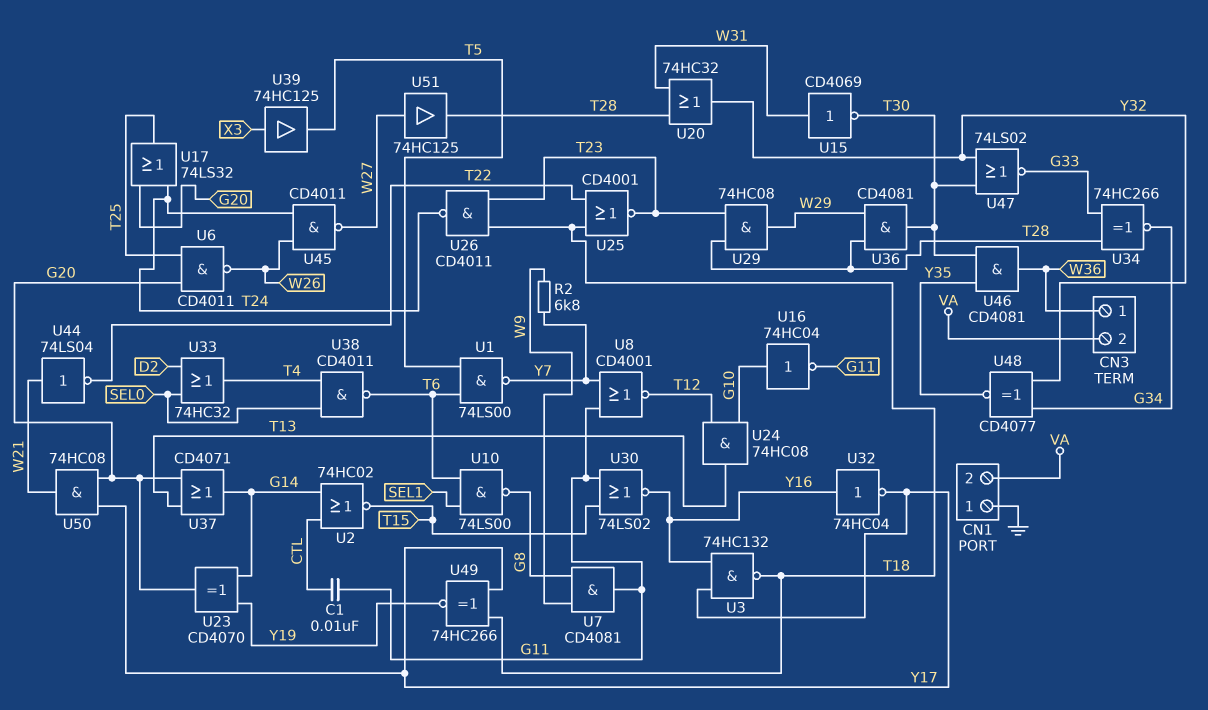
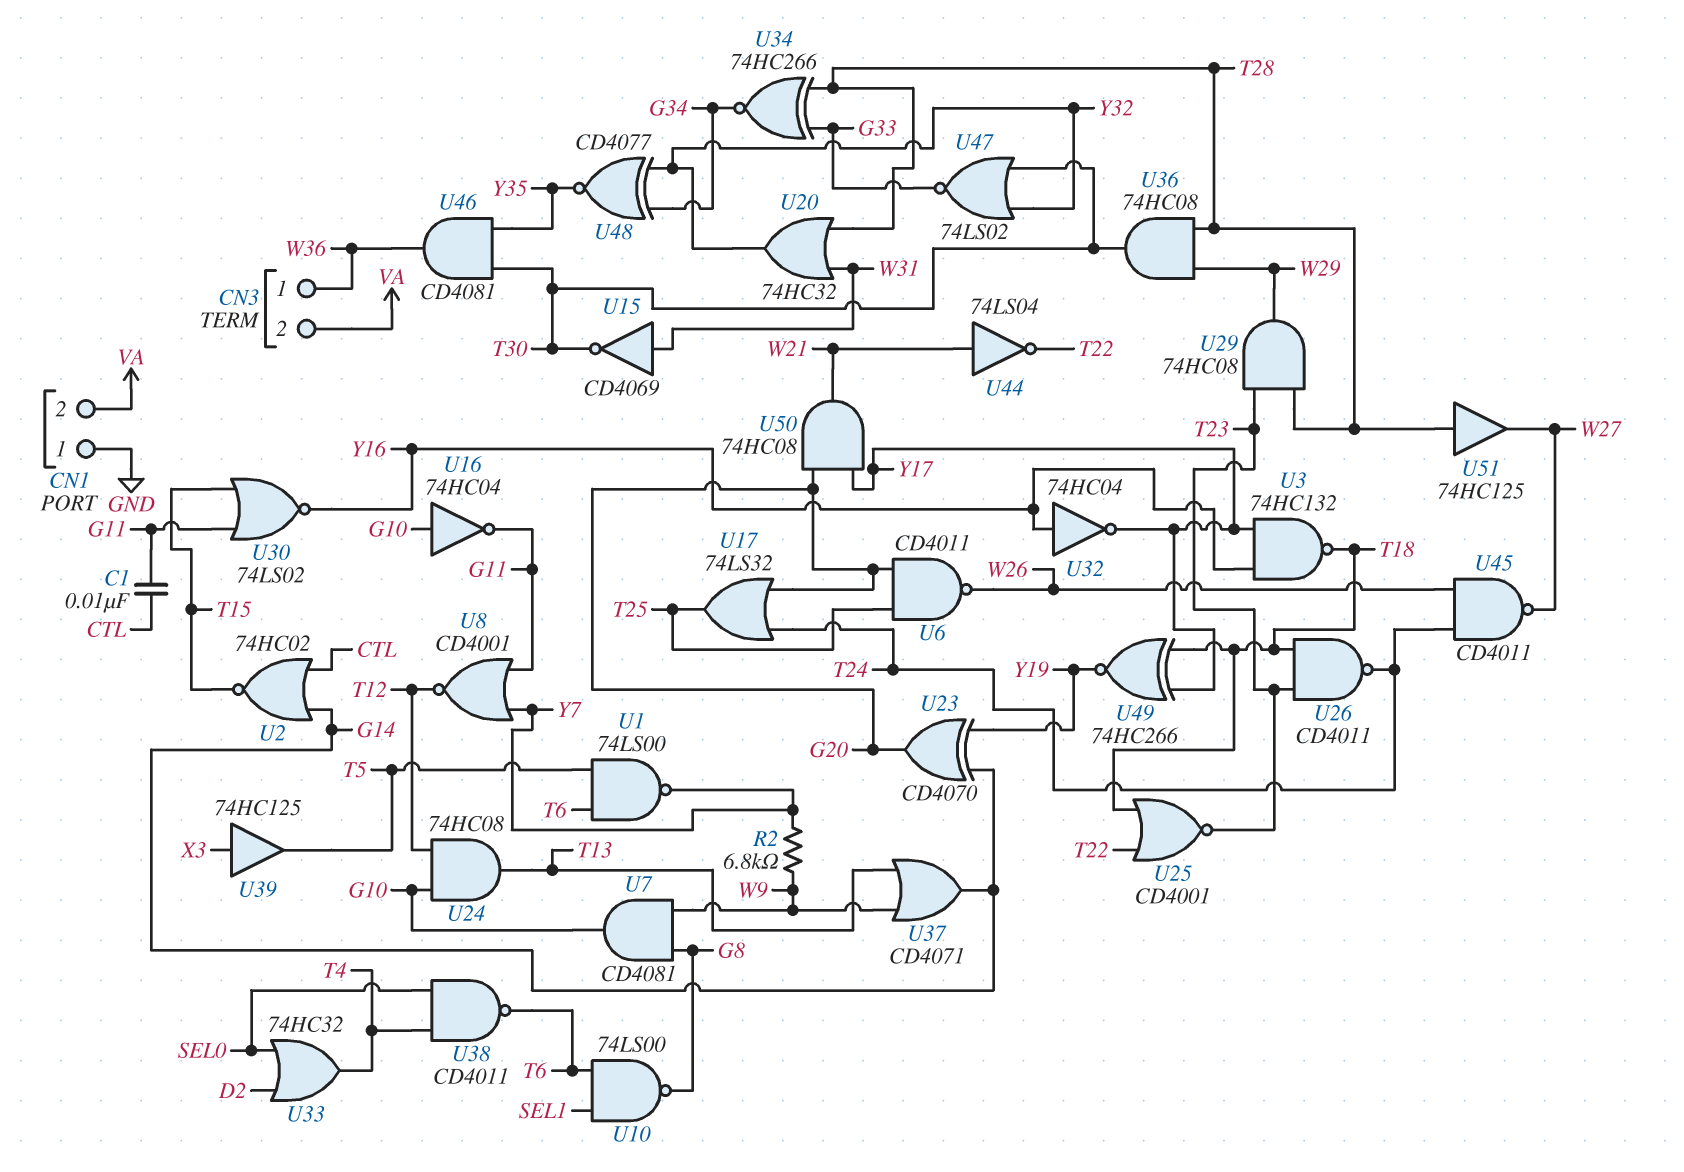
U7: AND CD4081 (in G8, in W9, out G11) -> AND CD4081 (in G8, in W9, out G10)
U36: AND CD4081 (in T28, in W29, out T30) -> AND 74HC08 (in T28, in W29, out T30)
U37: OR CD4071 (in G20, in T13, out G14) -> OR CD4071 (in T13, in W9, out G14)
U51: buffer 74HC125 (in W27, out T28) -> buffer 74HC125 (in T28, out W27)

